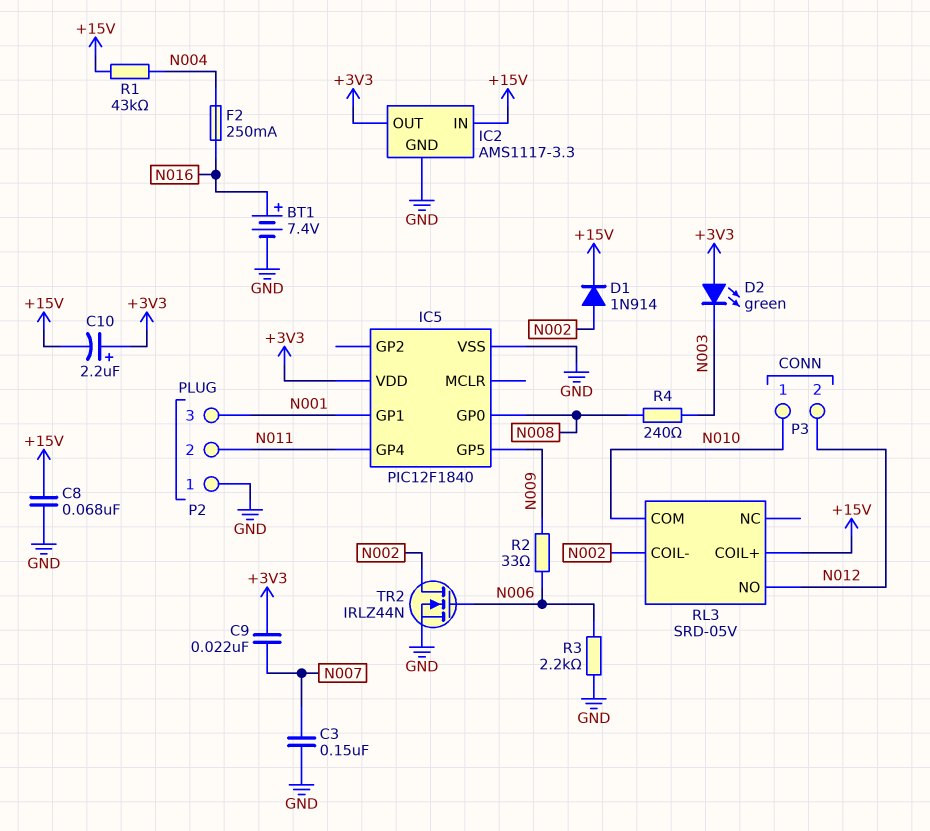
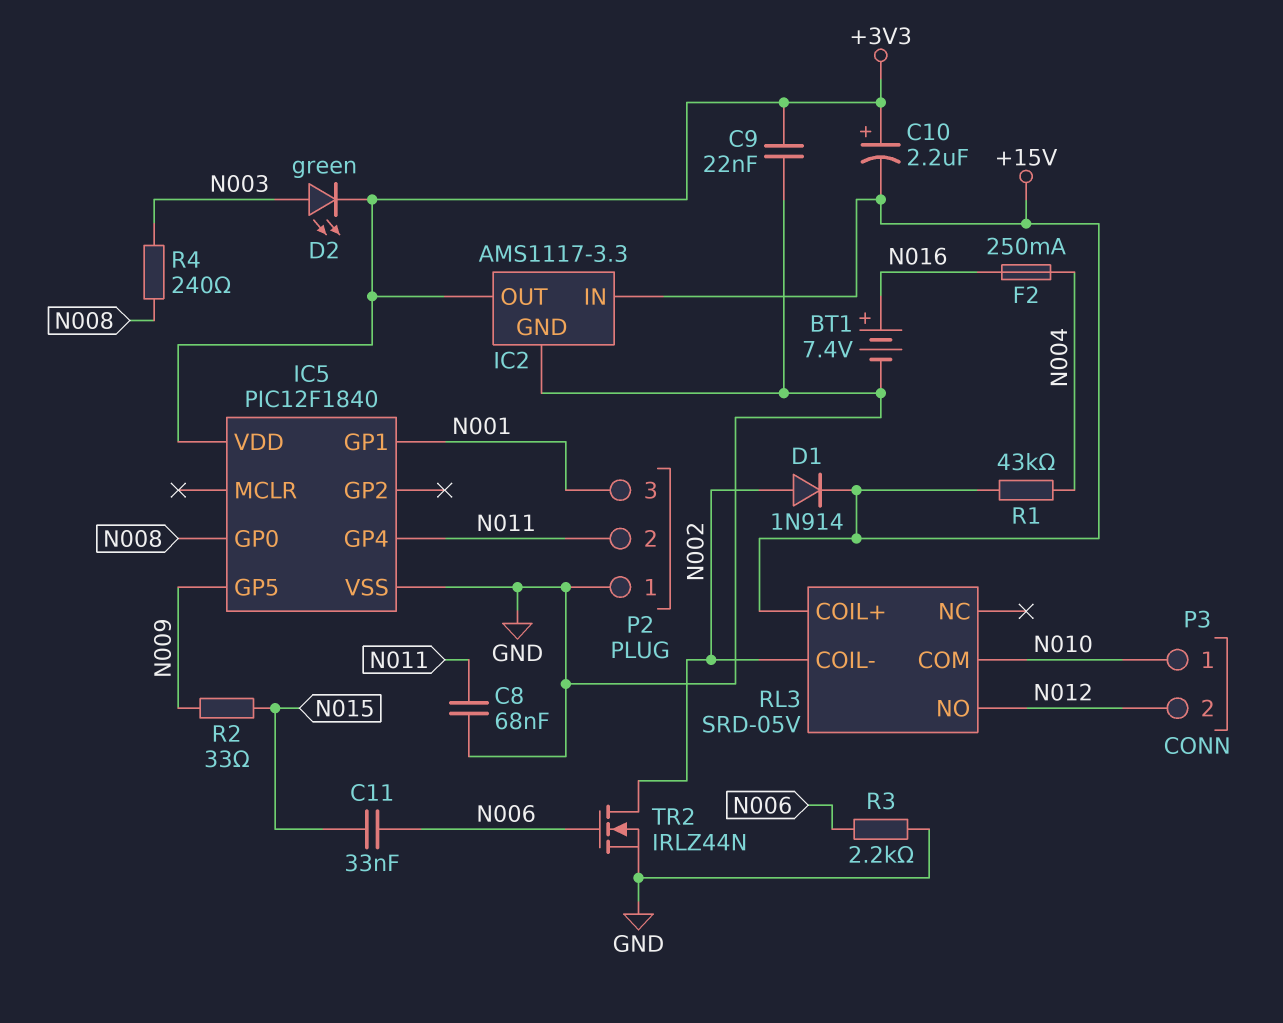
C3: 150nF (GND, N007) -> none
C8: 68nF (+15V, GND) -> 68nF (GND, N011)
C9: 22nF (+3V3, N007) -> 22nF (+3V3, GND)
C11: none -> 33nF (N006, N015)
D2: LED green (A +3V3, K N003) -> LED green (A N003, K +3V3)
R2: 33 (N006, N009) -> 33 (N009, N015)

